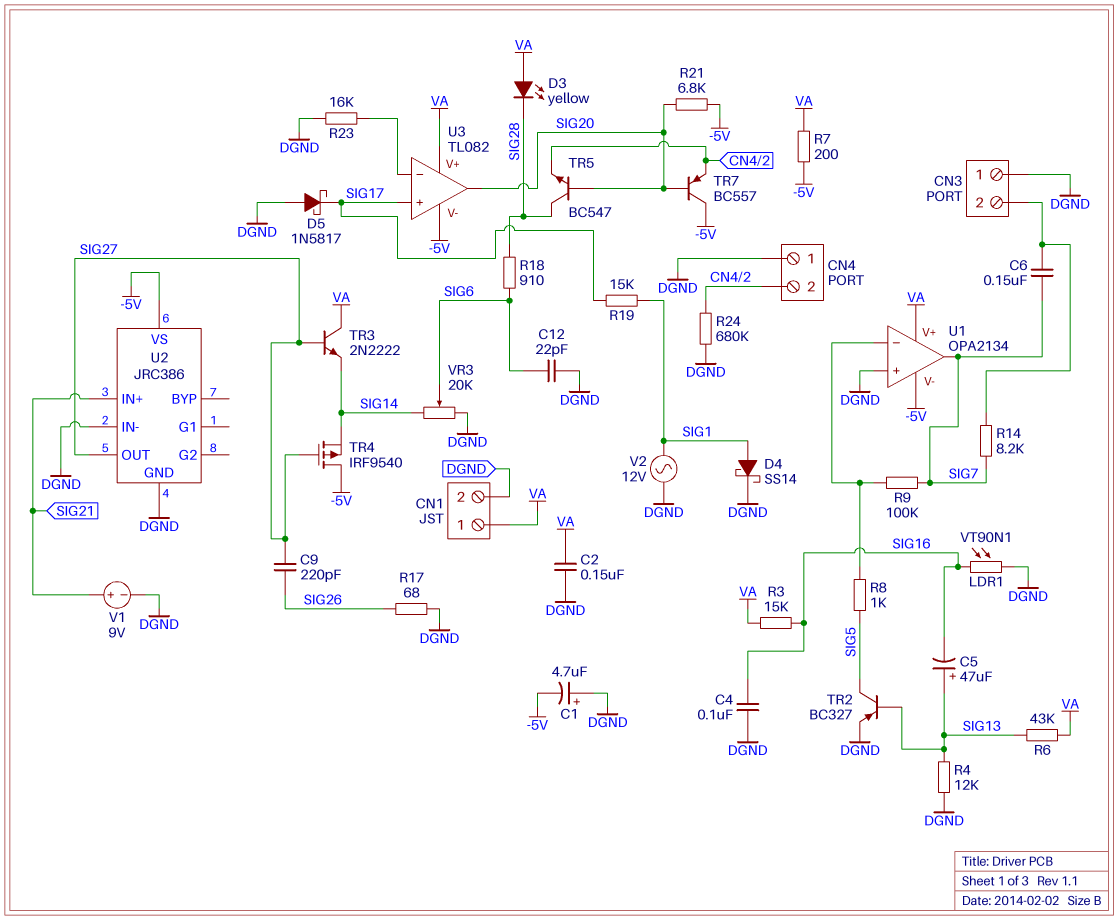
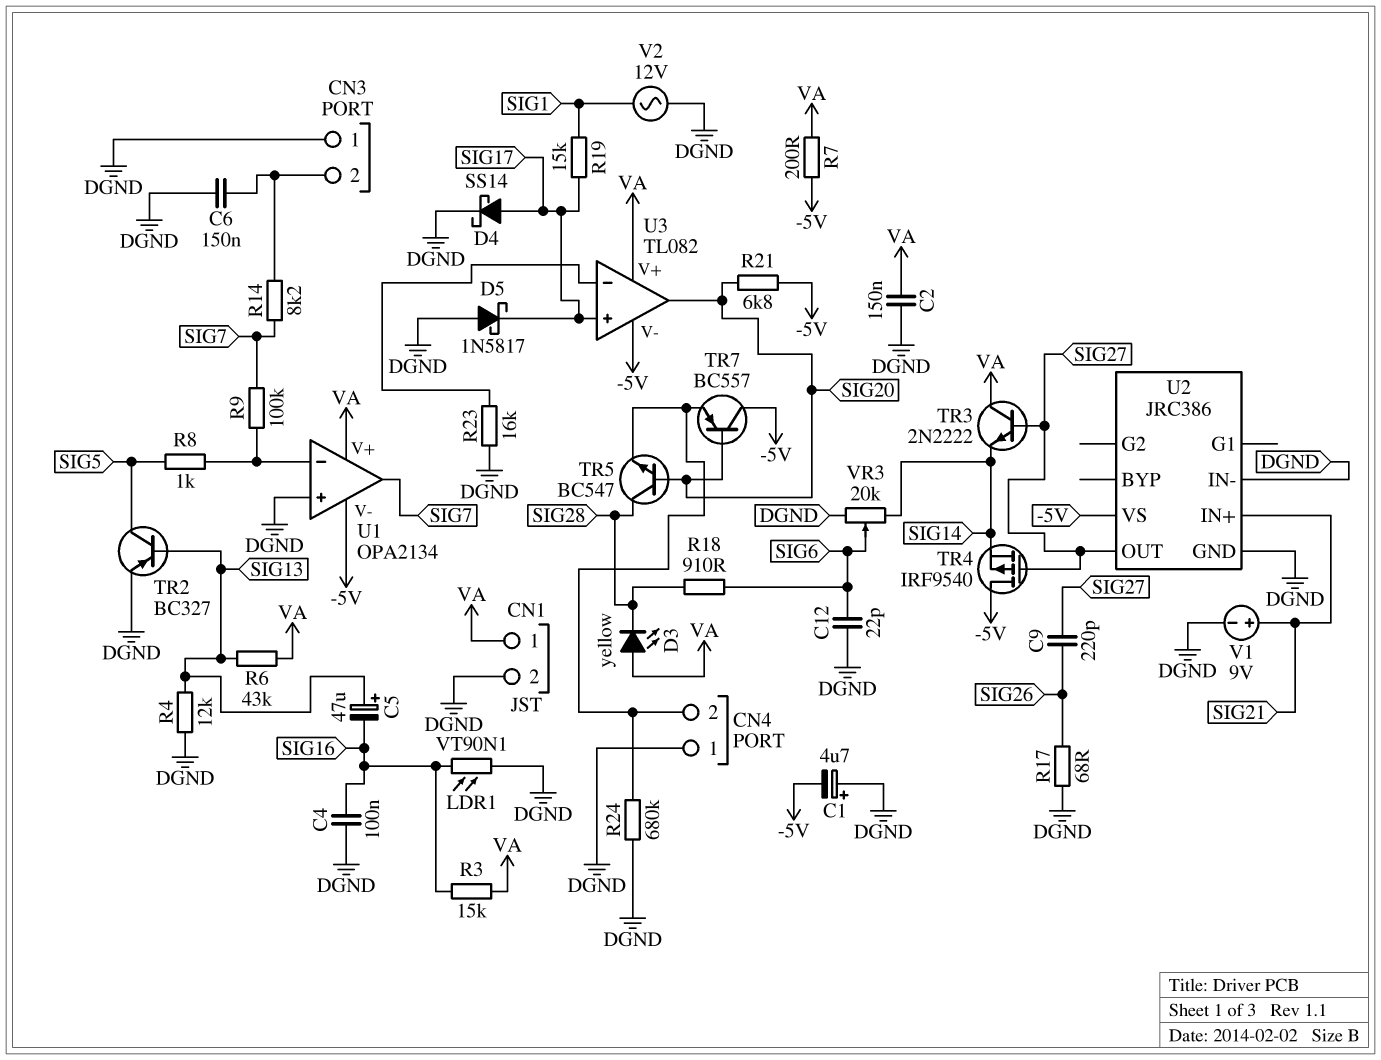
C6: 150nF (CN3/2, SIG7) -> 150nF (CN3/2, DGND)
D4: schottky SS14 (A SIG1, K DGND) -> schottky SS14 (A SIG17, K DGND)

